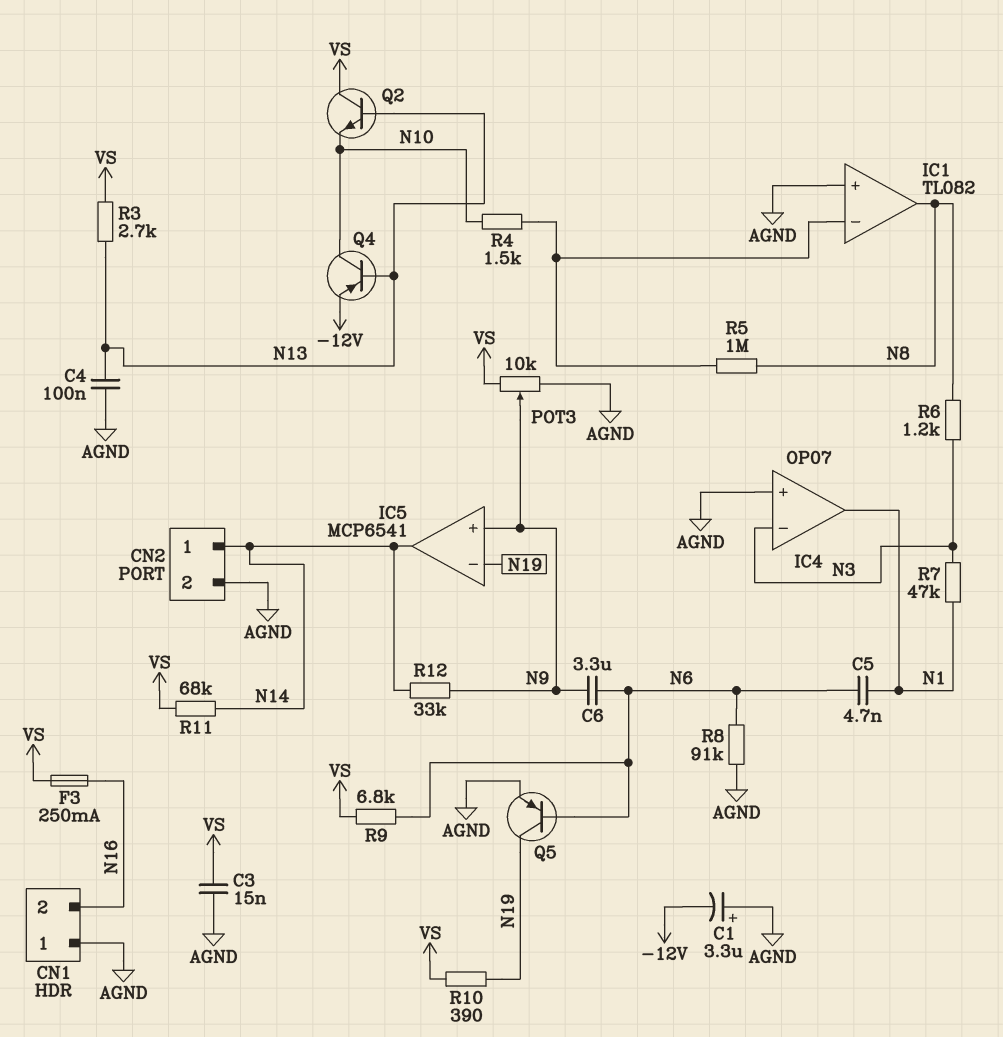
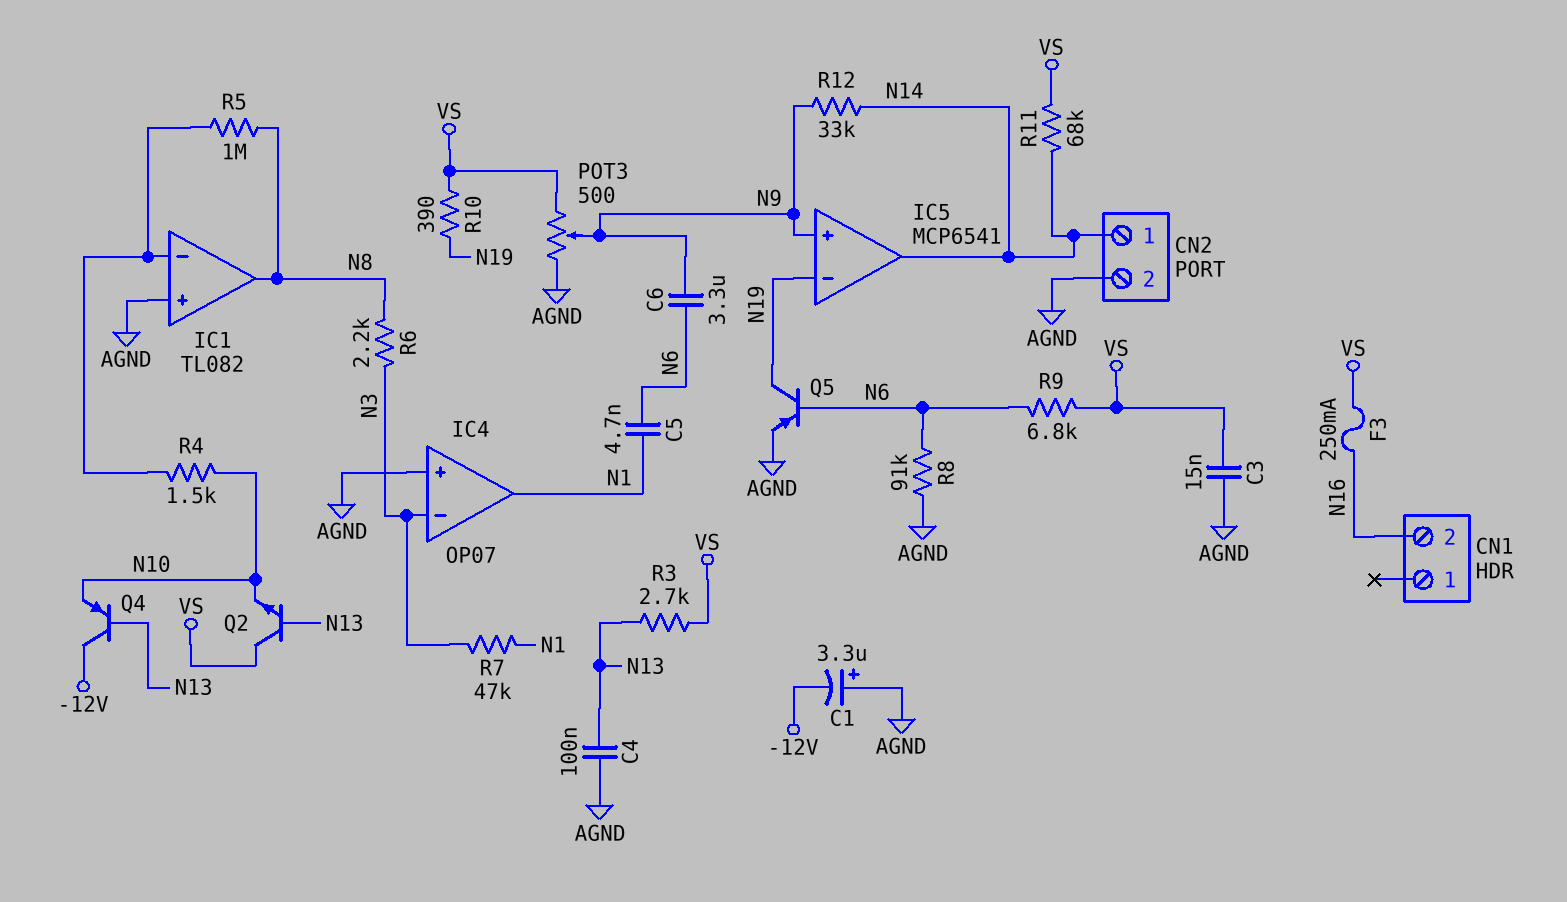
CN1 pin 1: AGND -> none
POT3: 10k (AGND, VS, wiper N9) -> 500 (AGND, VS, wiper N9)
Q4: PNP (B N13, C N10, E -12V) -> PNP (B N13, C -12V, E N10)
R6: 1.2k (N3, N8) -> 2.2k (N3, N8)

